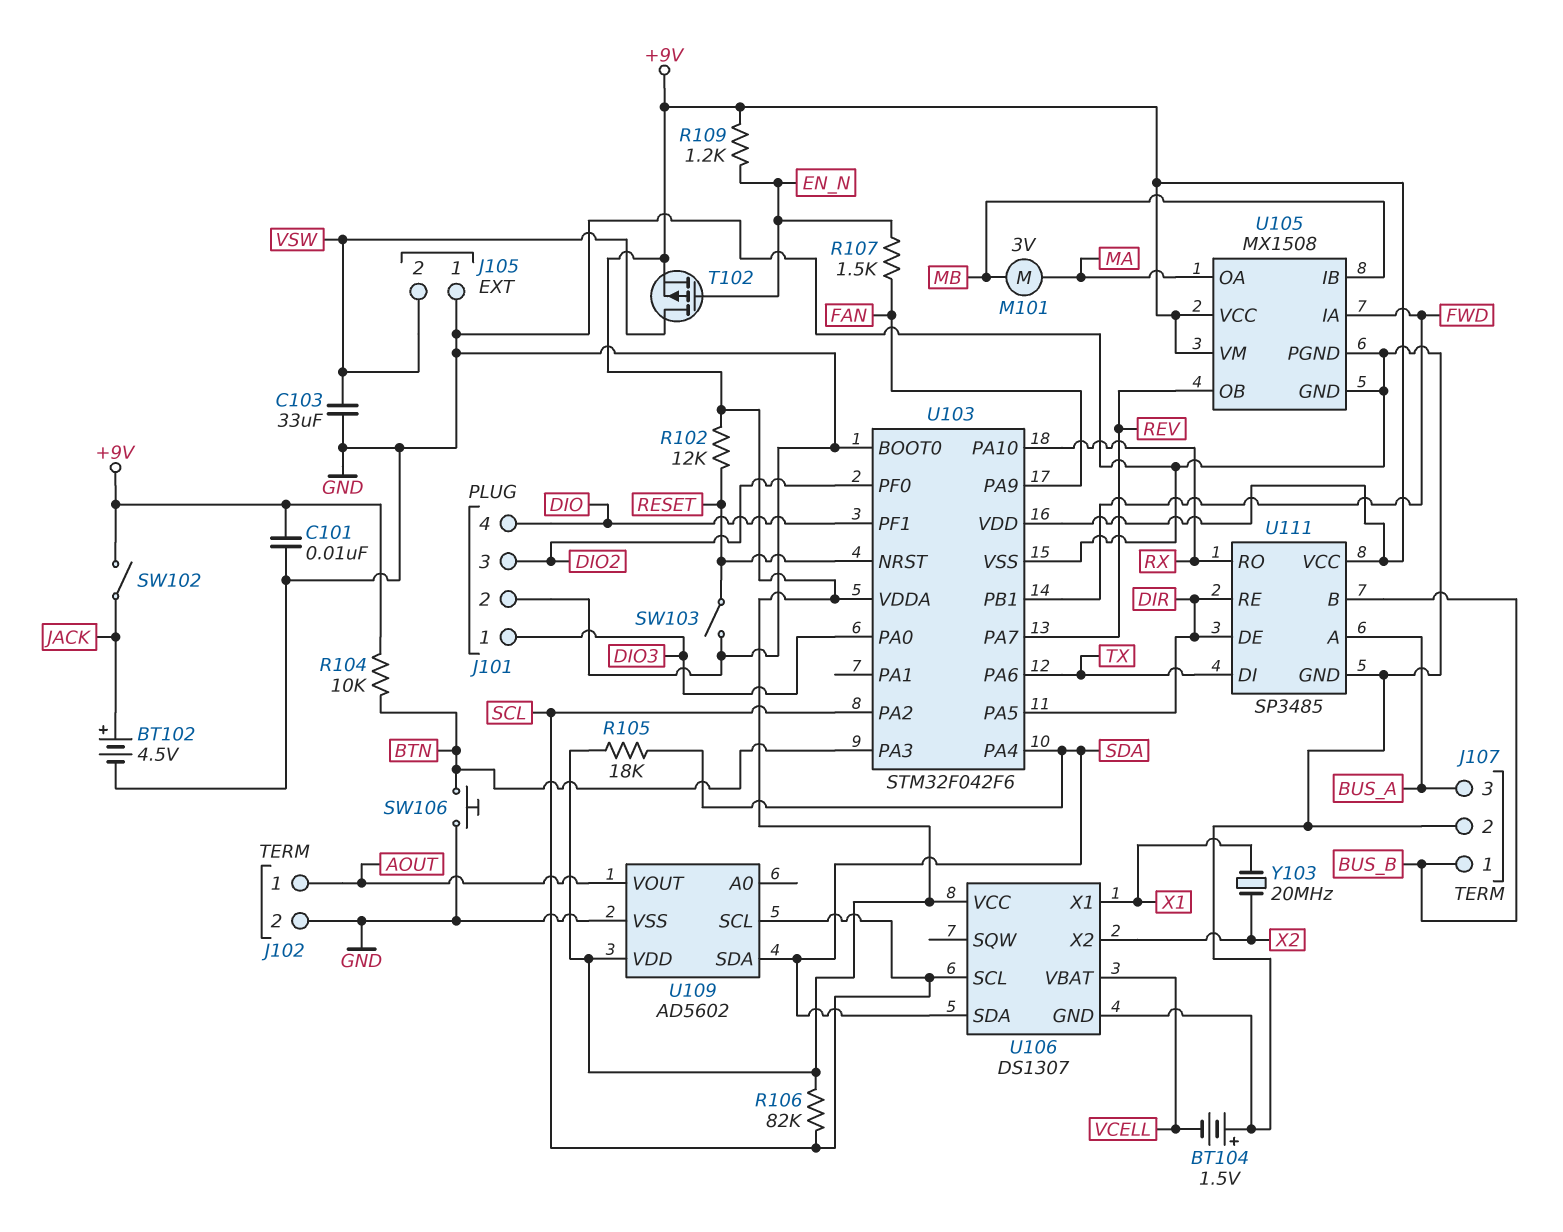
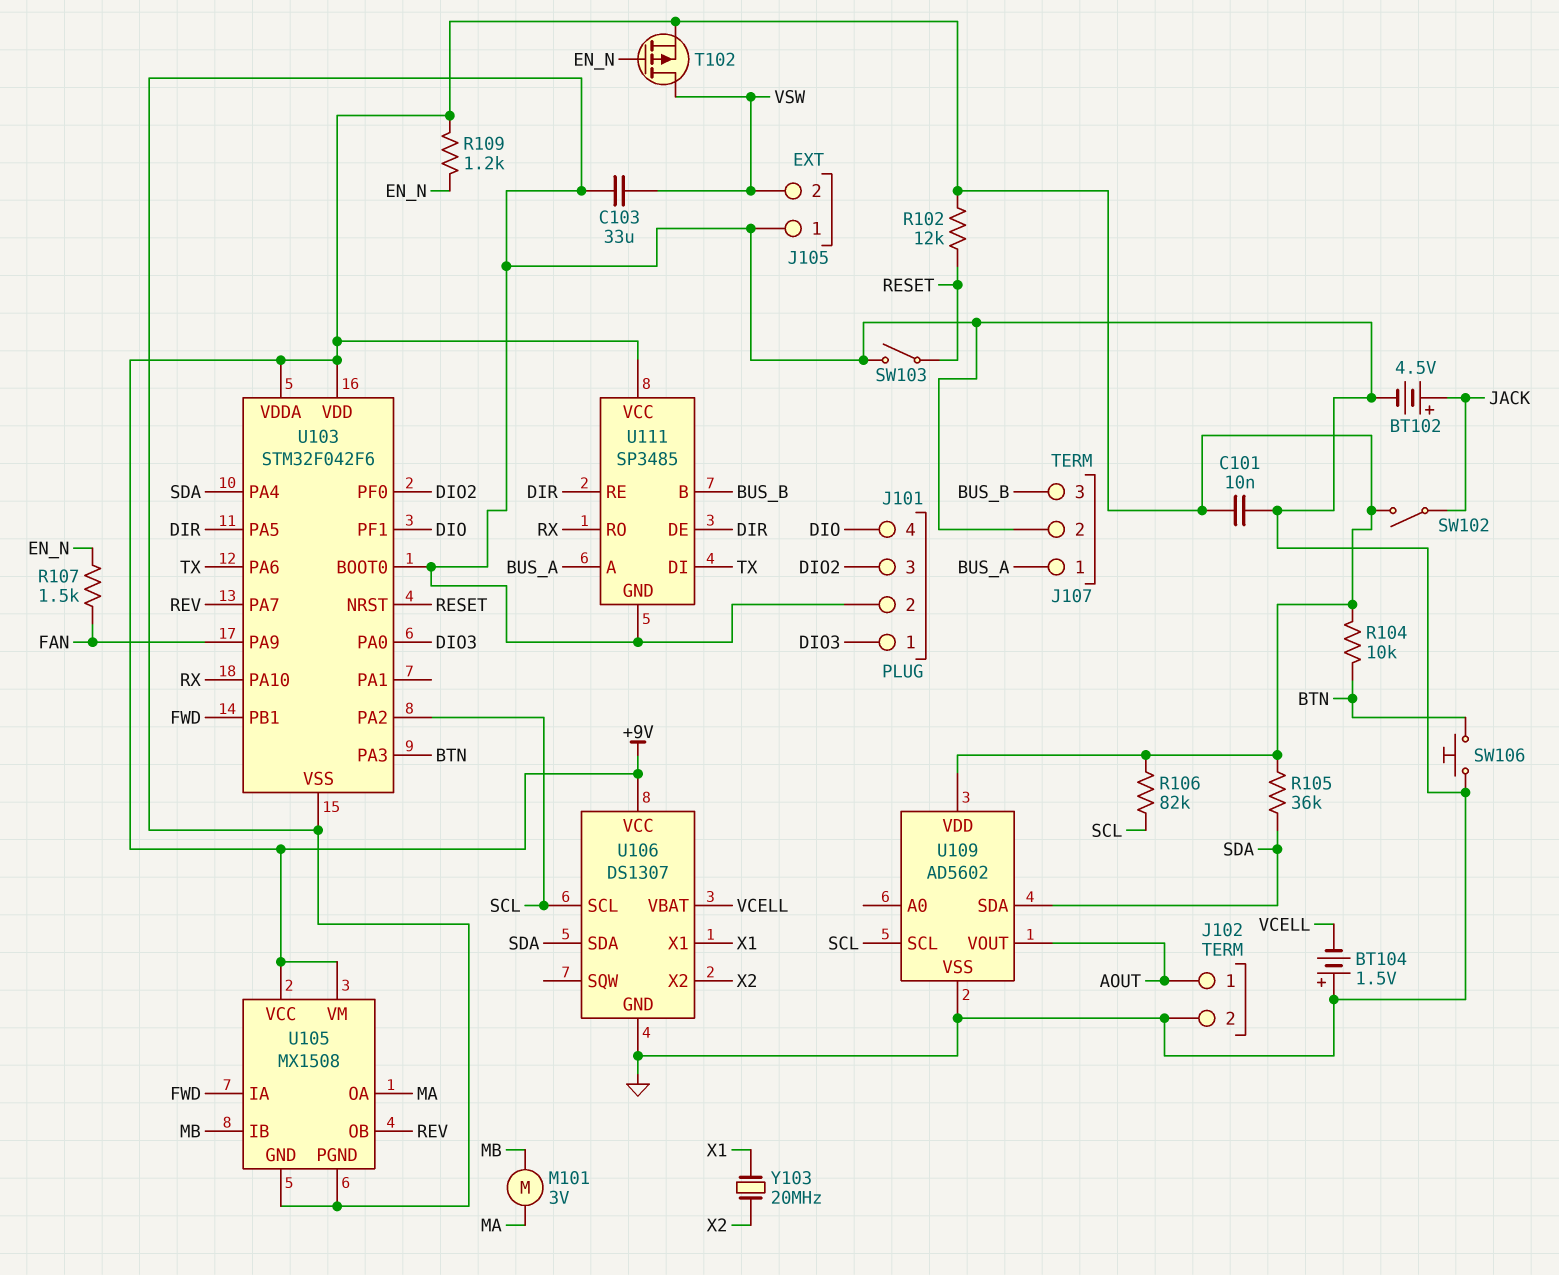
J107 pin 1: BUS_B -> BUS_A
J107 pin 3: BUS_A -> BUS_B
R105: 18k (+9V, SDA) -> 36k (+9V, SDA)

